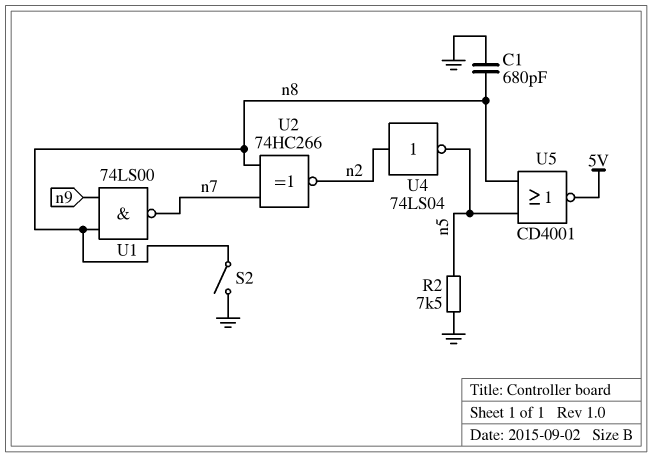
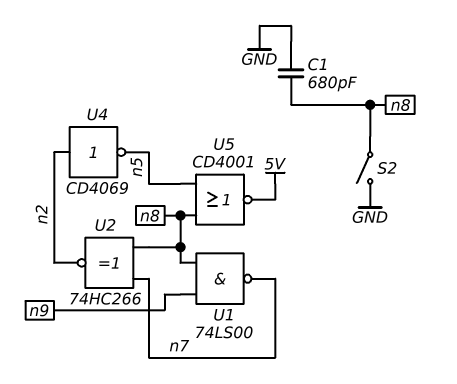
R2: 7.5k (GND, n5) -> none
U4: NOT 74LS04 (in n2, out n5) -> NOT CD4069 (in n2, out n5)

